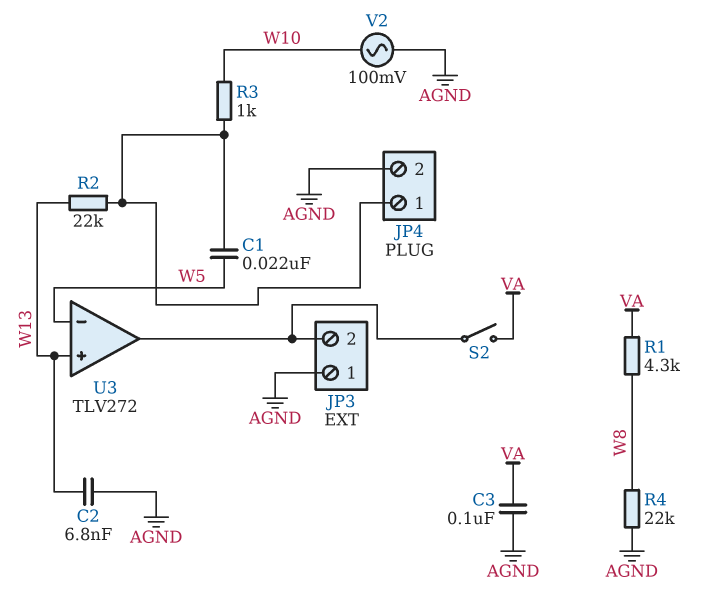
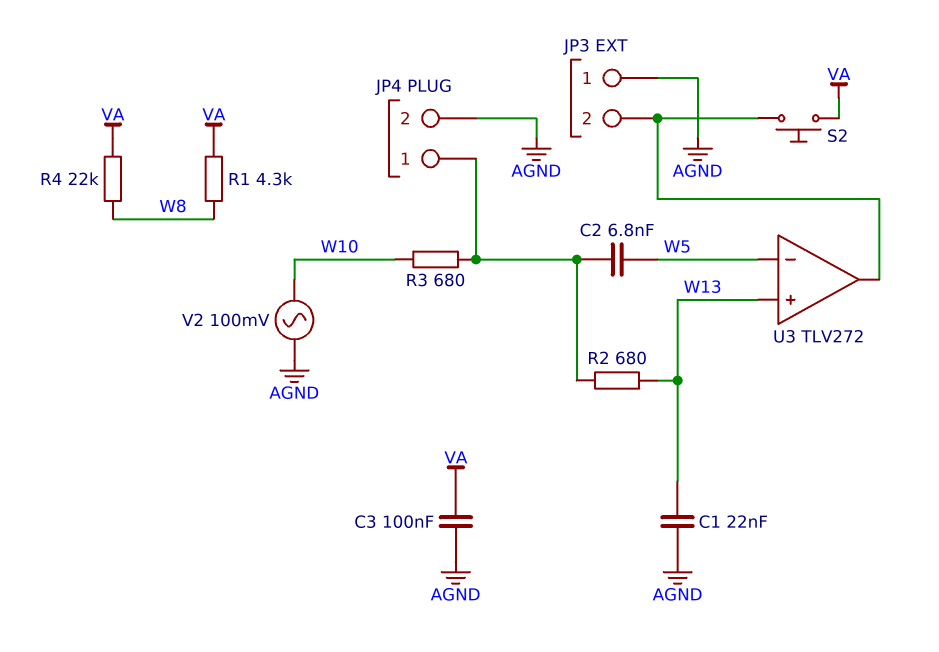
C1: 22nF (JP4/1, W5) -> 22nF (AGND, W13)
C2: 6.8nF (AGND, W13) -> 6.8nF (JP4/1, W5)
R2: 22k (JP4/1, W13) -> 680 (JP4/1, W13)
R3: 1k (JP4/1, W10) -> 680 (JP4/1, W10)
R4: 22k (AGND, W8) -> 22k (VA, W8)
S2: switch (JP3/2, VA) -> button (JP3/2, VA)

